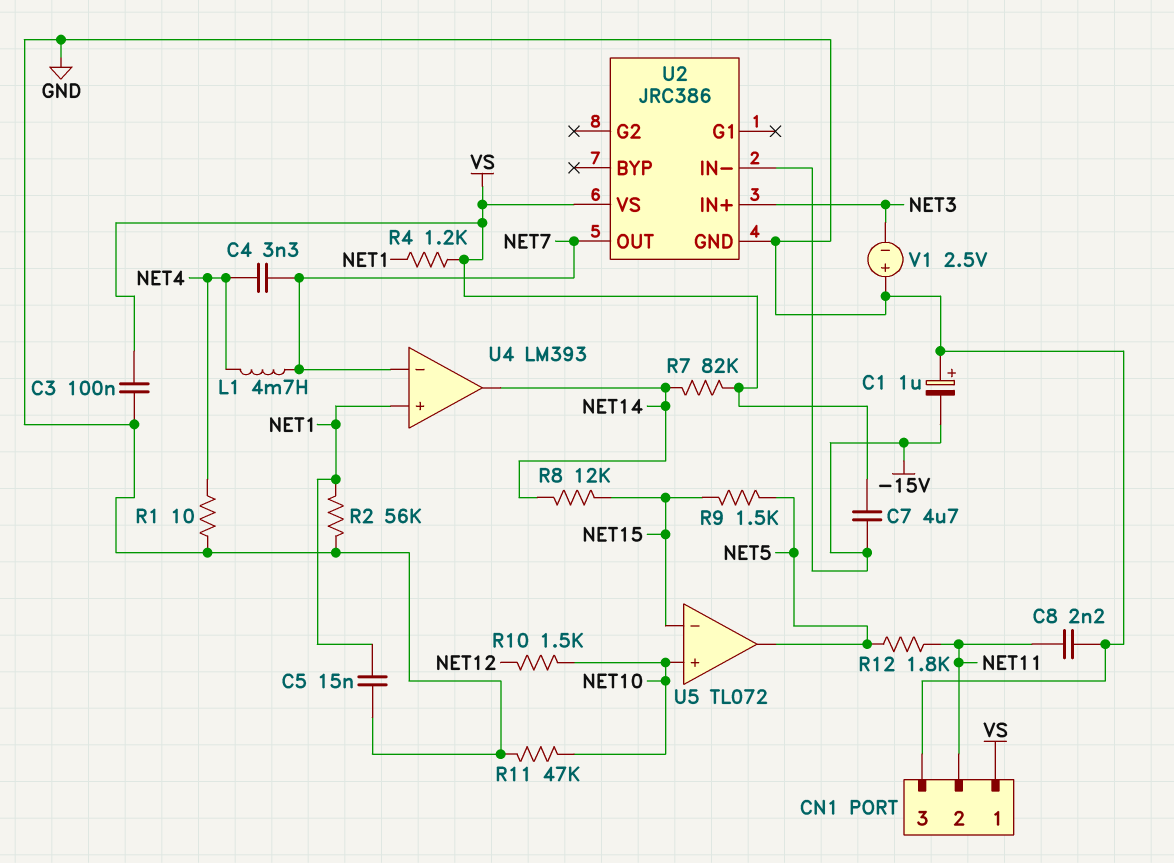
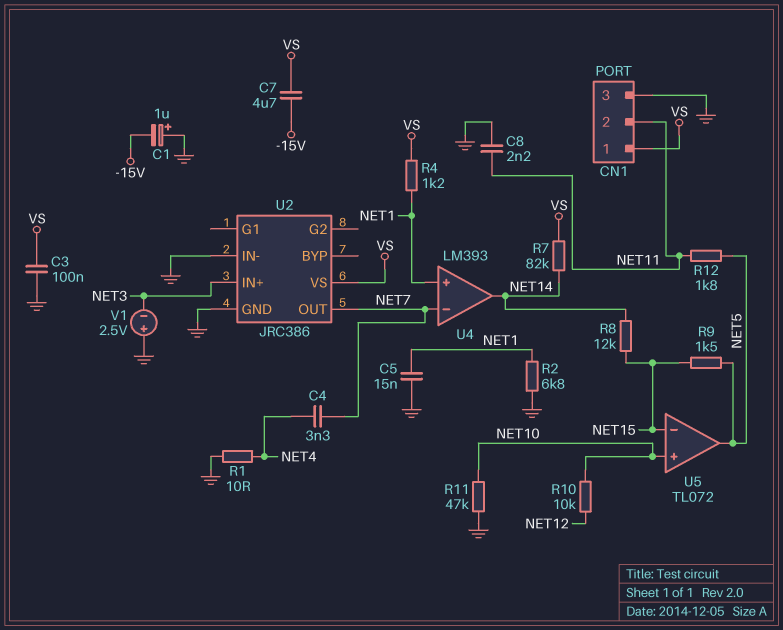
L1: 4.7mH (NET4, NET7) -> none
R2: 56k (GND, NET1) -> 6.8k (GND, NET1)
R10: 1.5k (NET10, NET12) -> 10k (NET10, NET12)
U2 pin IN-: -15V -> GND

